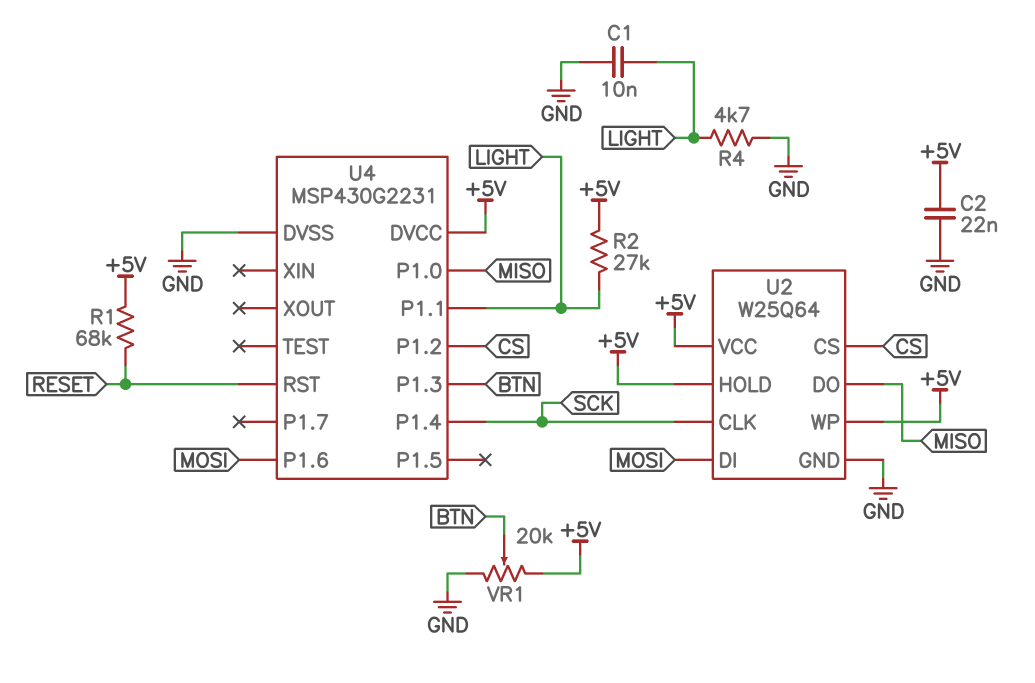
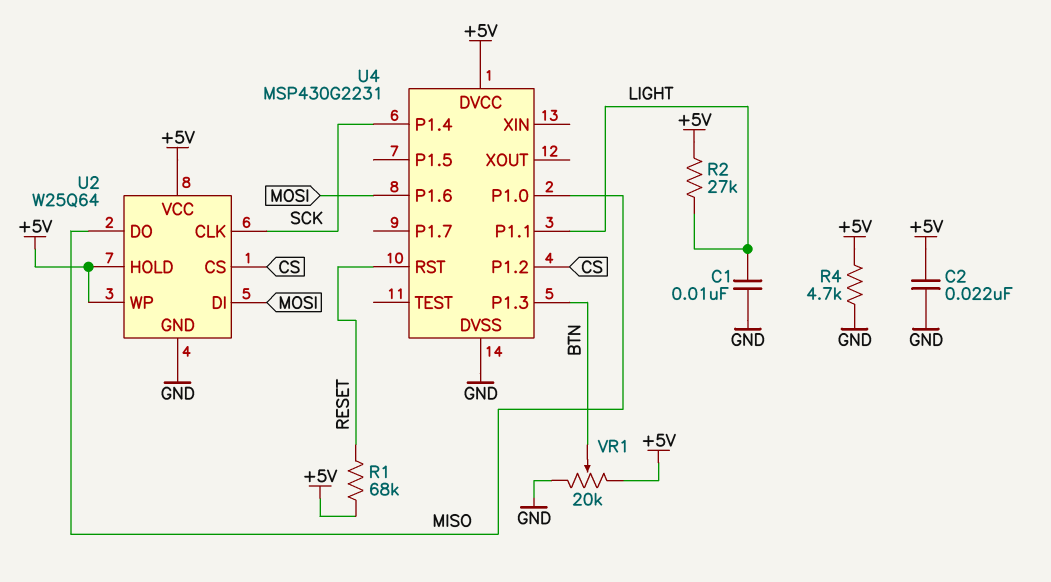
R4: 4.7k (GND, LIGHT) -> 4.7k (+5V, GND)

